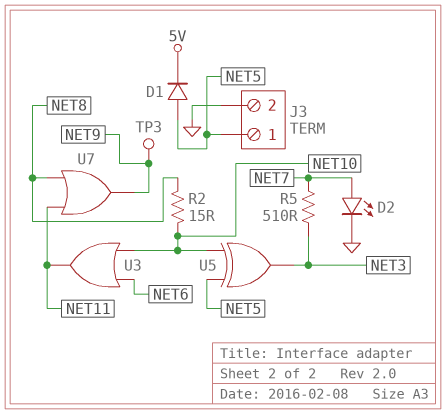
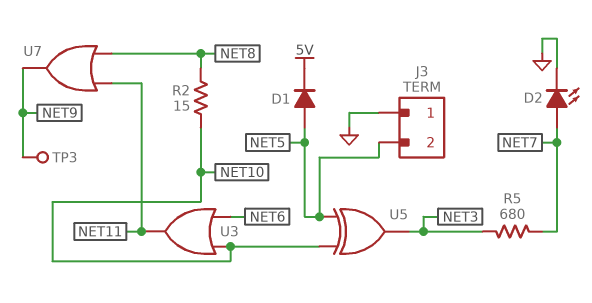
J3 pin 1: NET5 -> GND
J3 pin 2: GND -> NET5
R5: 510 (NET3, NET7) -> 680 (NET3, NET7)

